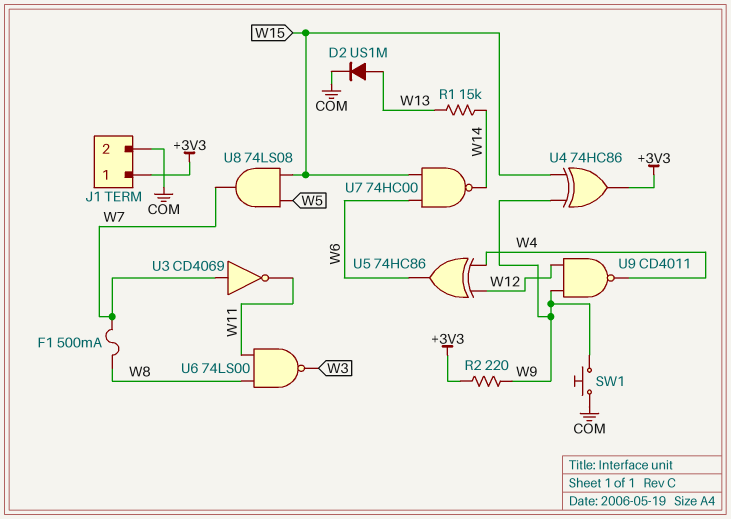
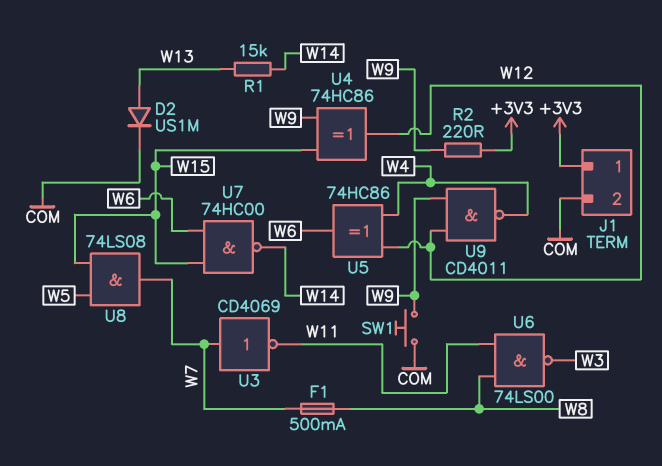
U4: XOR 74HC86 (in W9, in W15, out +3V3) -> XOR 74HC86 (in W9, in W15, out W12)

